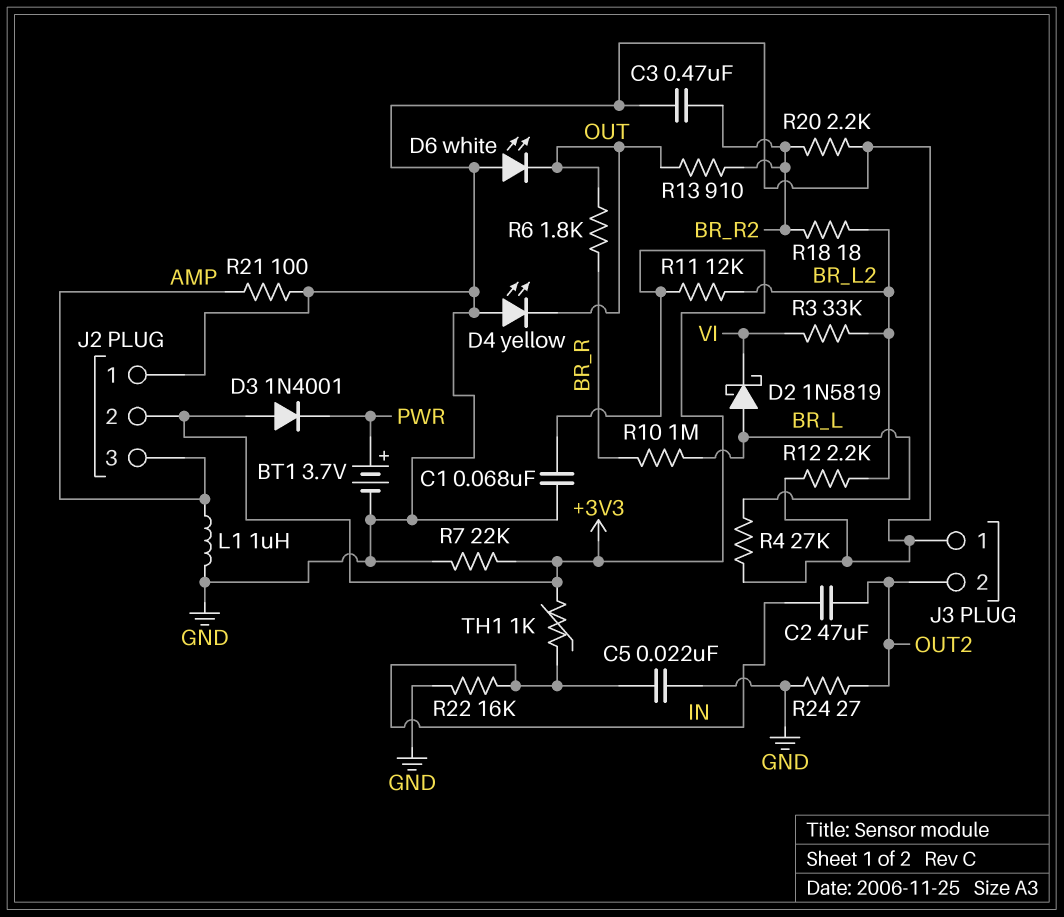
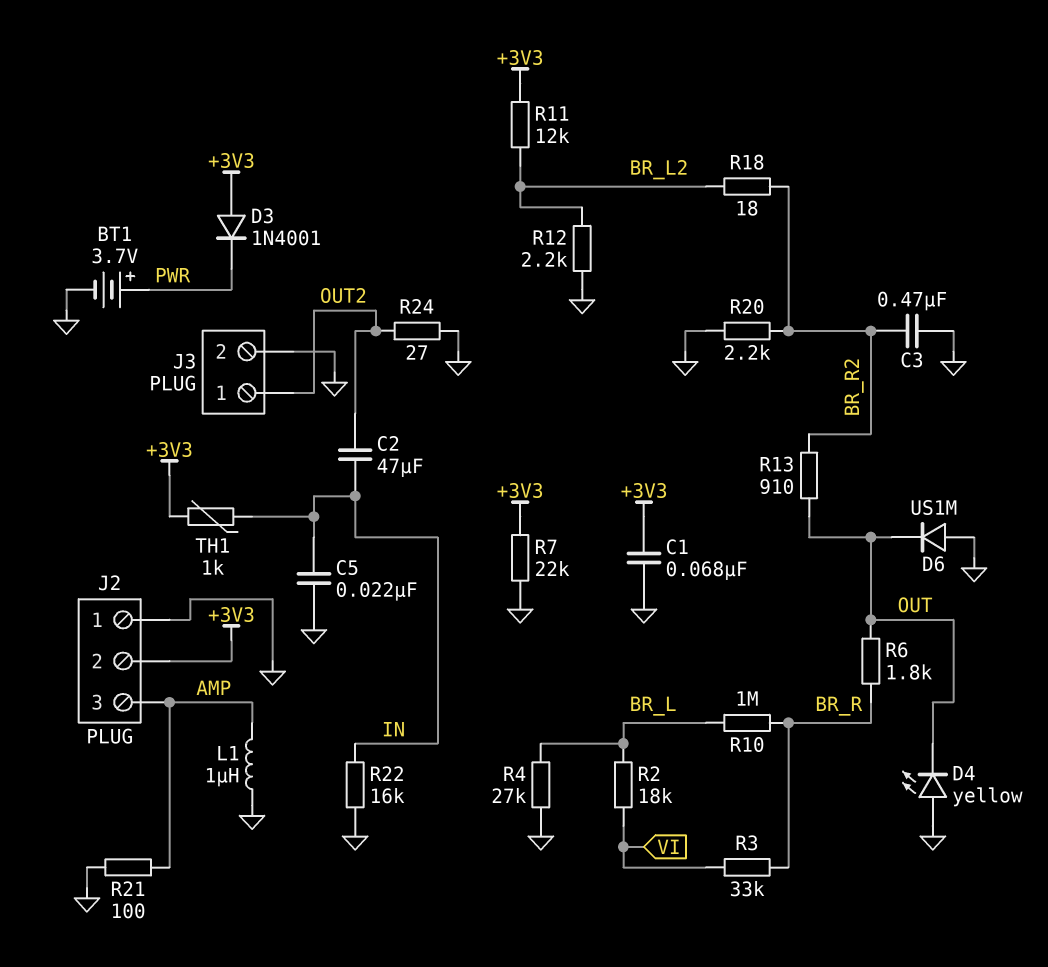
D2: schottky 1N5819 (A BR_L, K VI) -> none
D6: LED white (A GND, K OUT) -> diode US1M (A GND, K OUT)
J3 pin 1: GND -> OUT2
J3 pin 2: OUT2 -> GND
R2: none -> 18k (BR_L, VI)
R3: 33k (BR_L2, VI) -> 33k (BR_R, VI)

